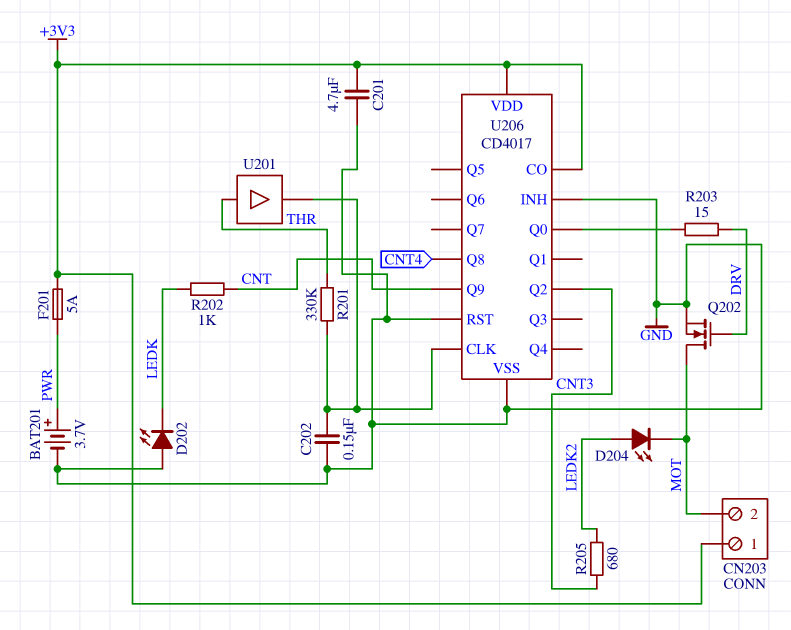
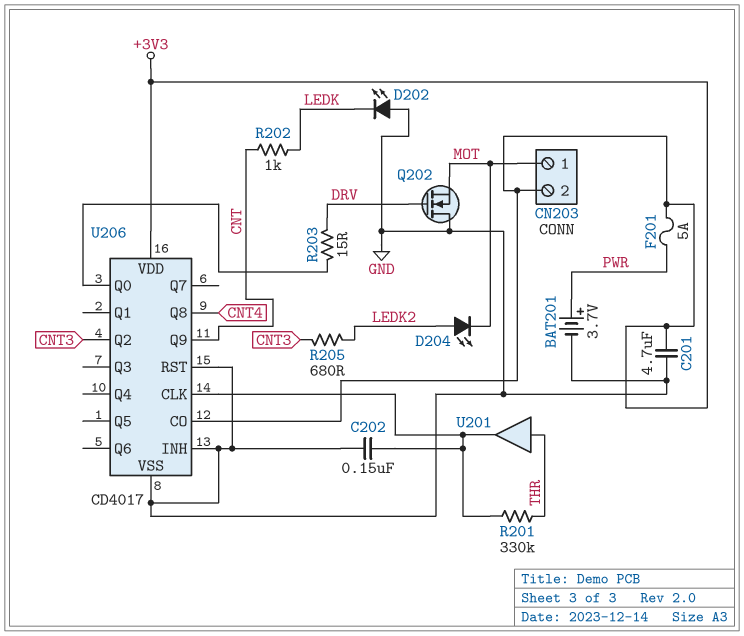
CN203 pin 1: +3V3 -> MOT
CN203 pin 2: MOT -> +3V3
Q202: NMOS (G DRV, D MOT, S GND) -> NMOS (G DRV, D GND, S MOT)

